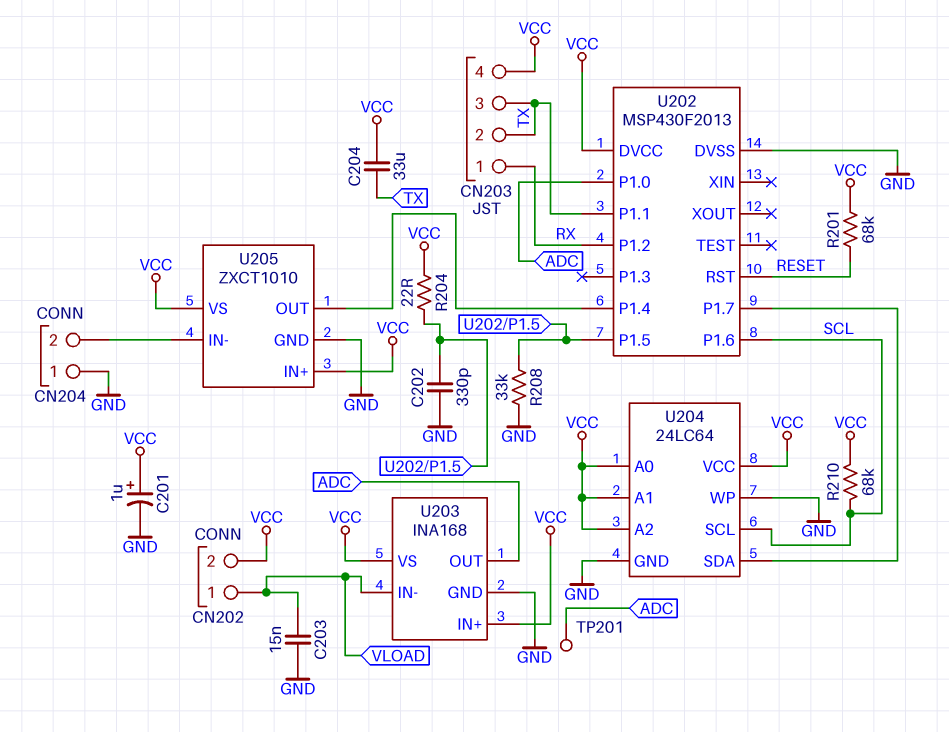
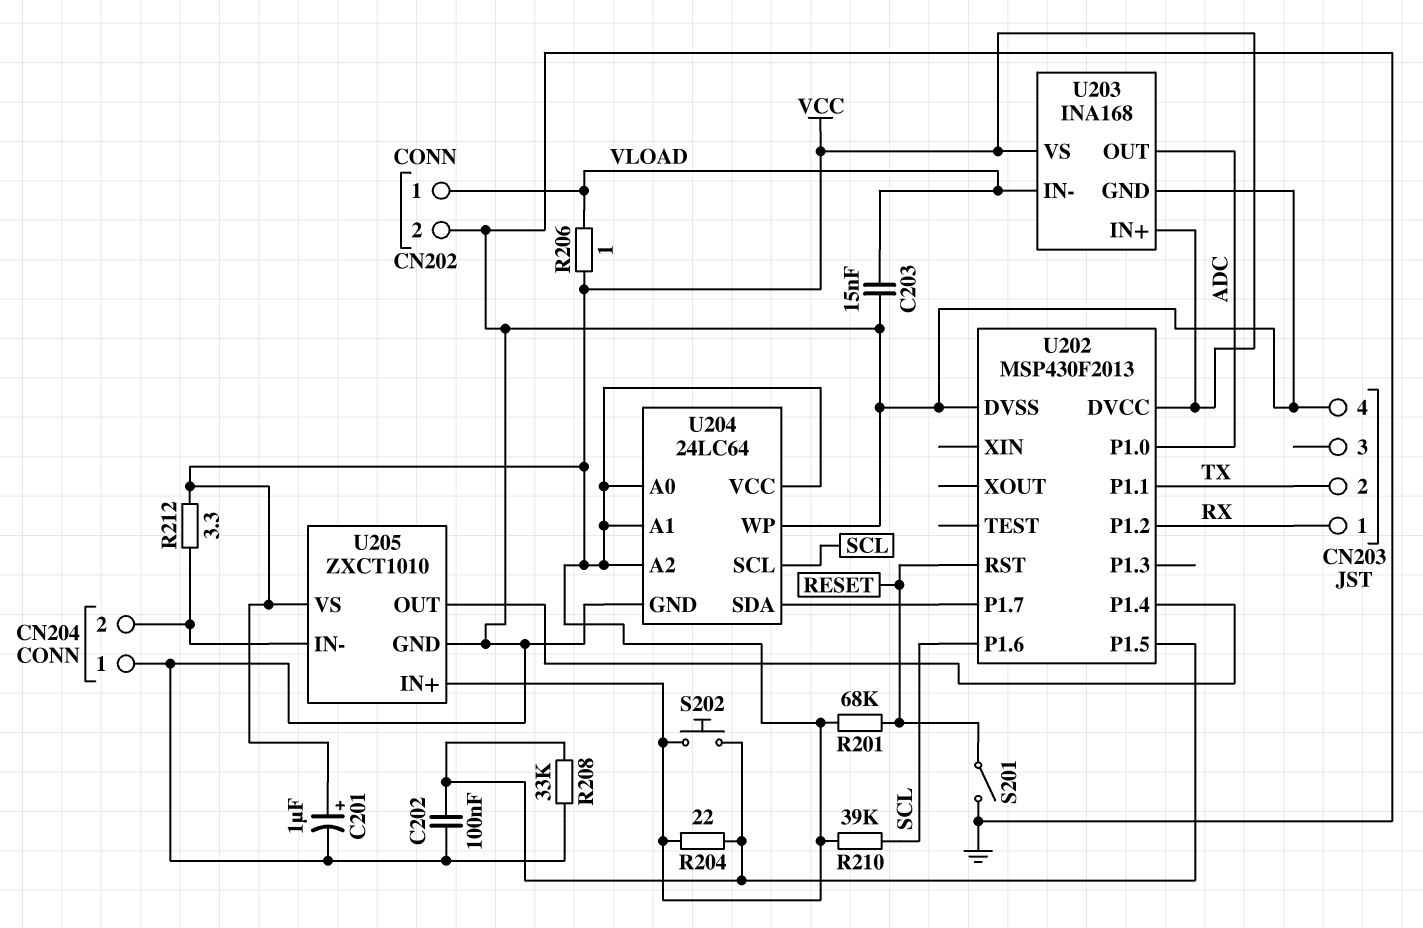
C202: 330pF (GND, U202/P1.5) -> 100nF (GND, U202/P1.5)
C204: 33uF (TX, VCC) -> none
CN202 pin 2: VCC -> GND
CN203 pin 3: TX -> none
CN203 pin 4: VCC -> GND
R206: none -> 1 (VCC, VLOAD)
R210: 68k (SCL, VCC) -> 39k (SCL, VCC)
R212: none -> 3.3 (CN204/2, VCC)
S201: none -> switch (GND, RESET)
S202: none -> button (U202/P1.5, VCC)
TP201: test point (ADC) -> none

